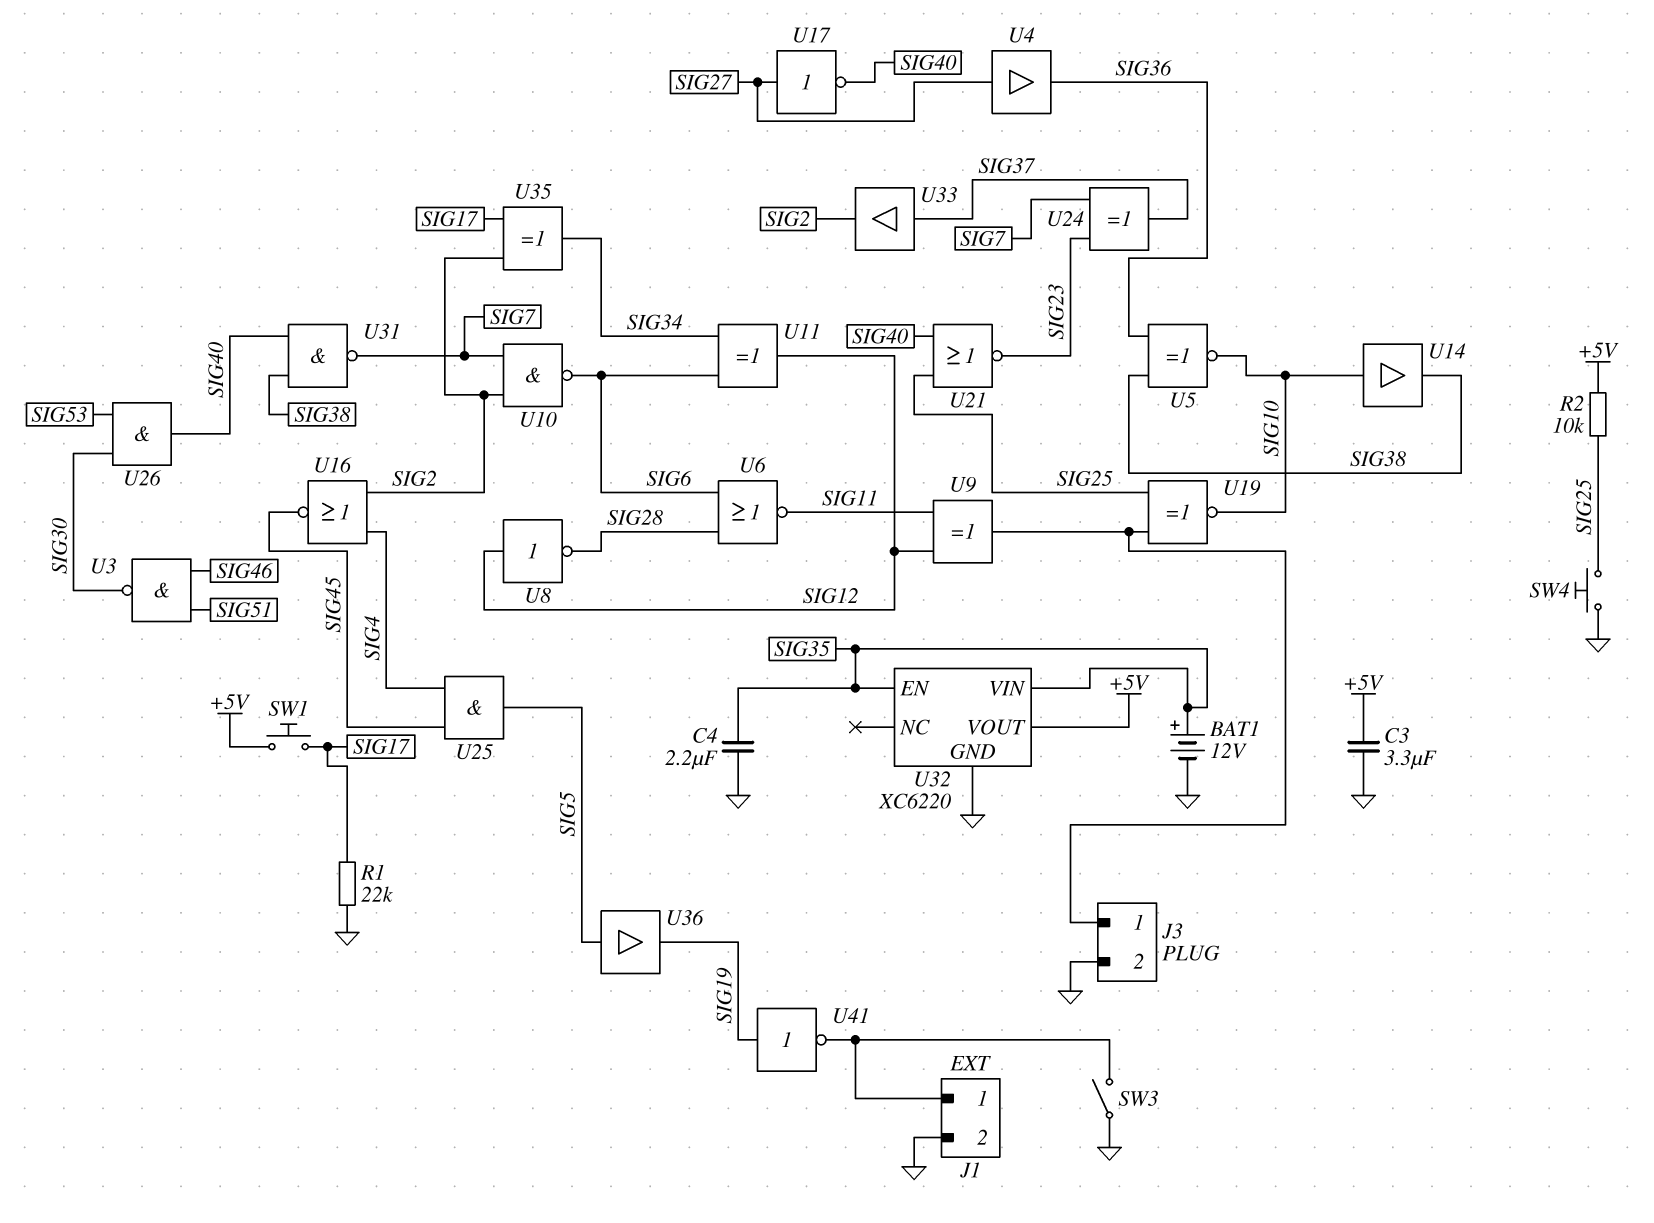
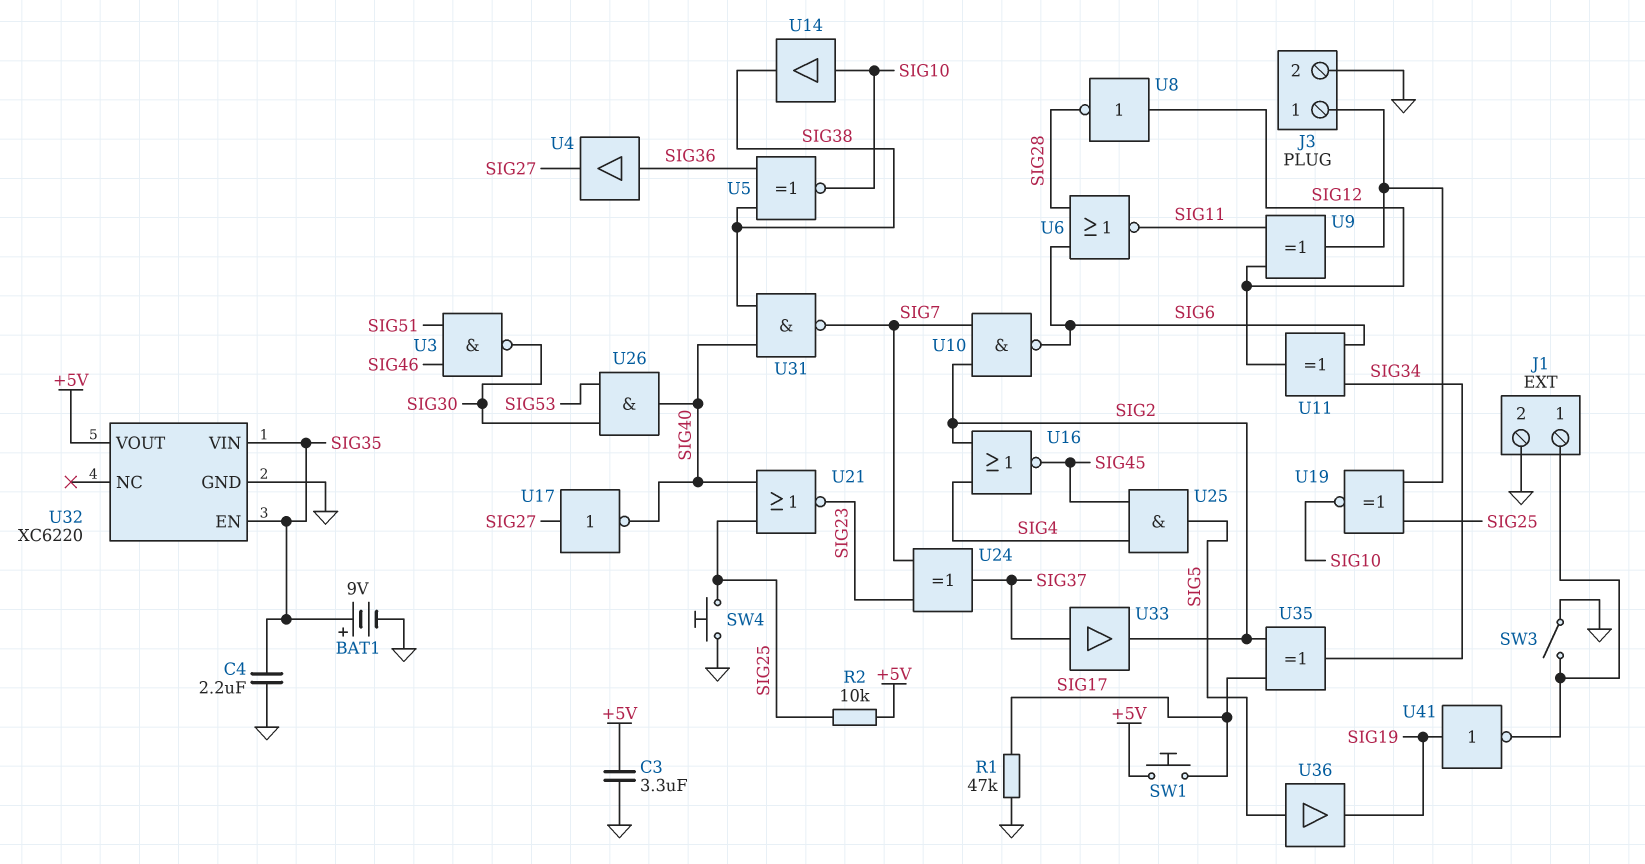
BAT1: 12V (plus SIG35, minus GND) -> 9V (plus SIG35, minus GND)
R1: 22k (GND, SIG17) -> 47k (GND, SIG17)
U4: buffer (in SIG27, out SIG36) -> buffer (in SIG36, out SIG27)

